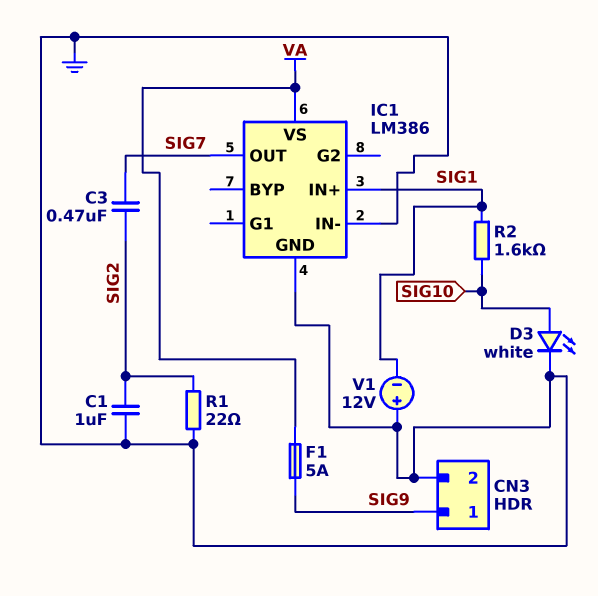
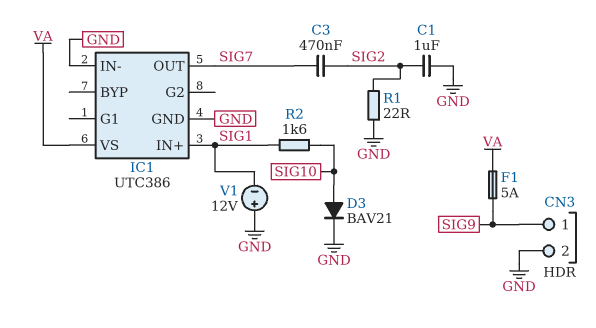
D3: LED white (A SIG10, K GND) -> diode BAV21 (A SIG10, K GND)
IC1: LM386 -> UTC386

